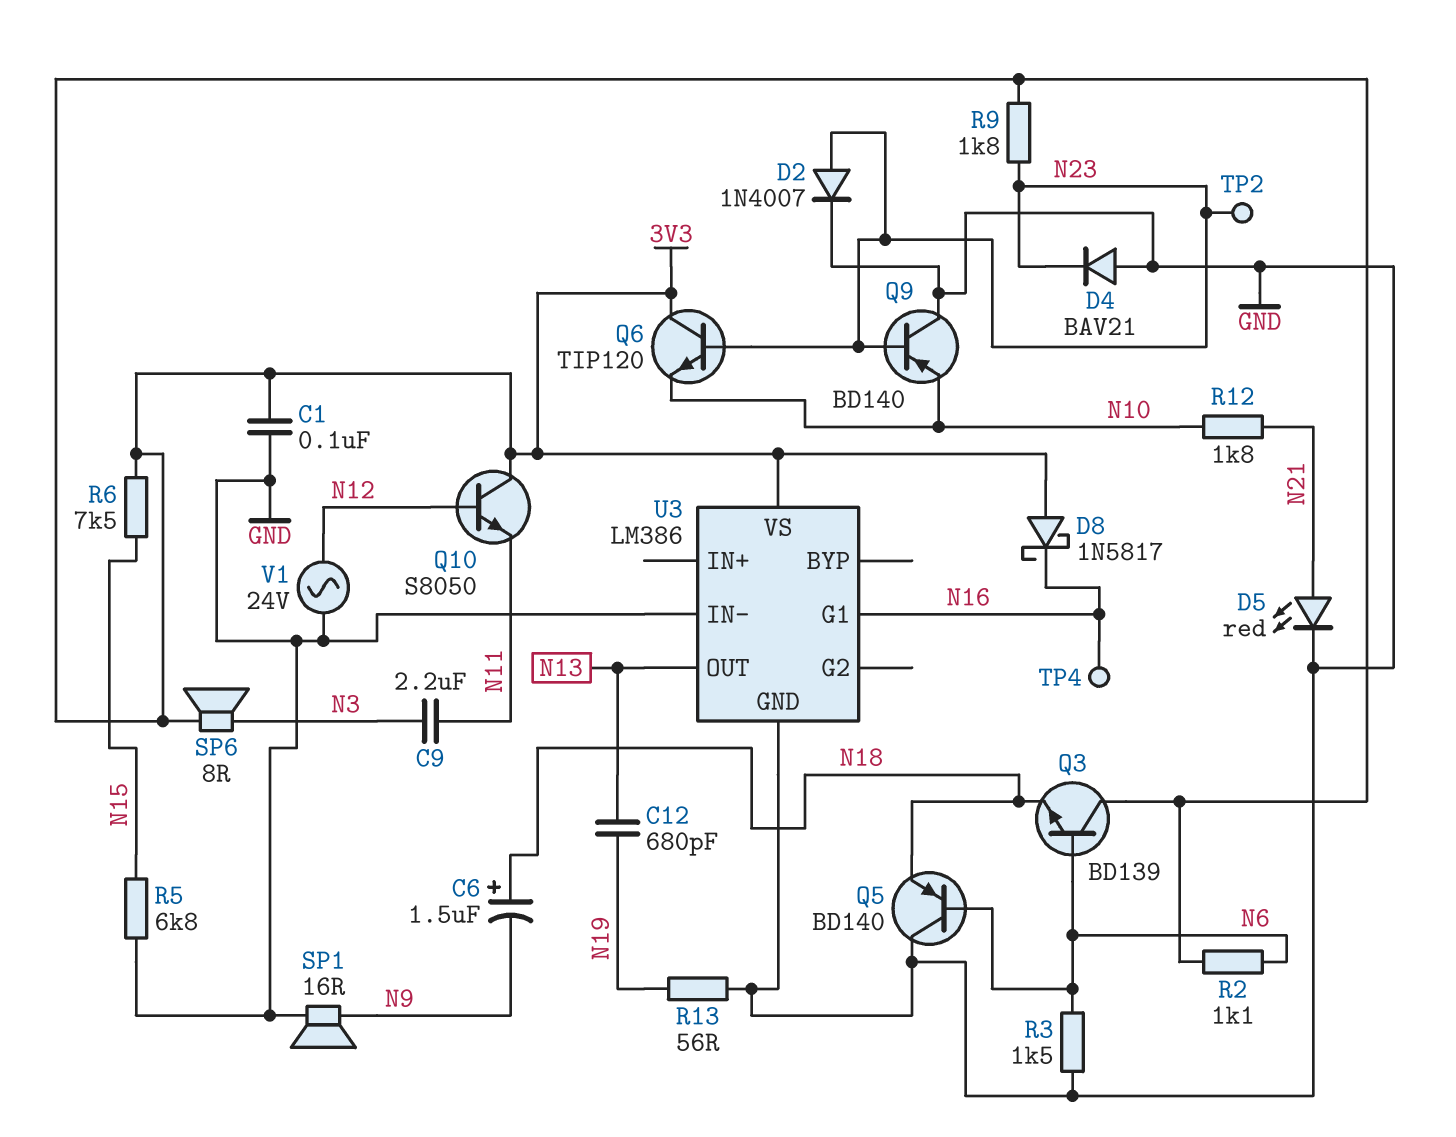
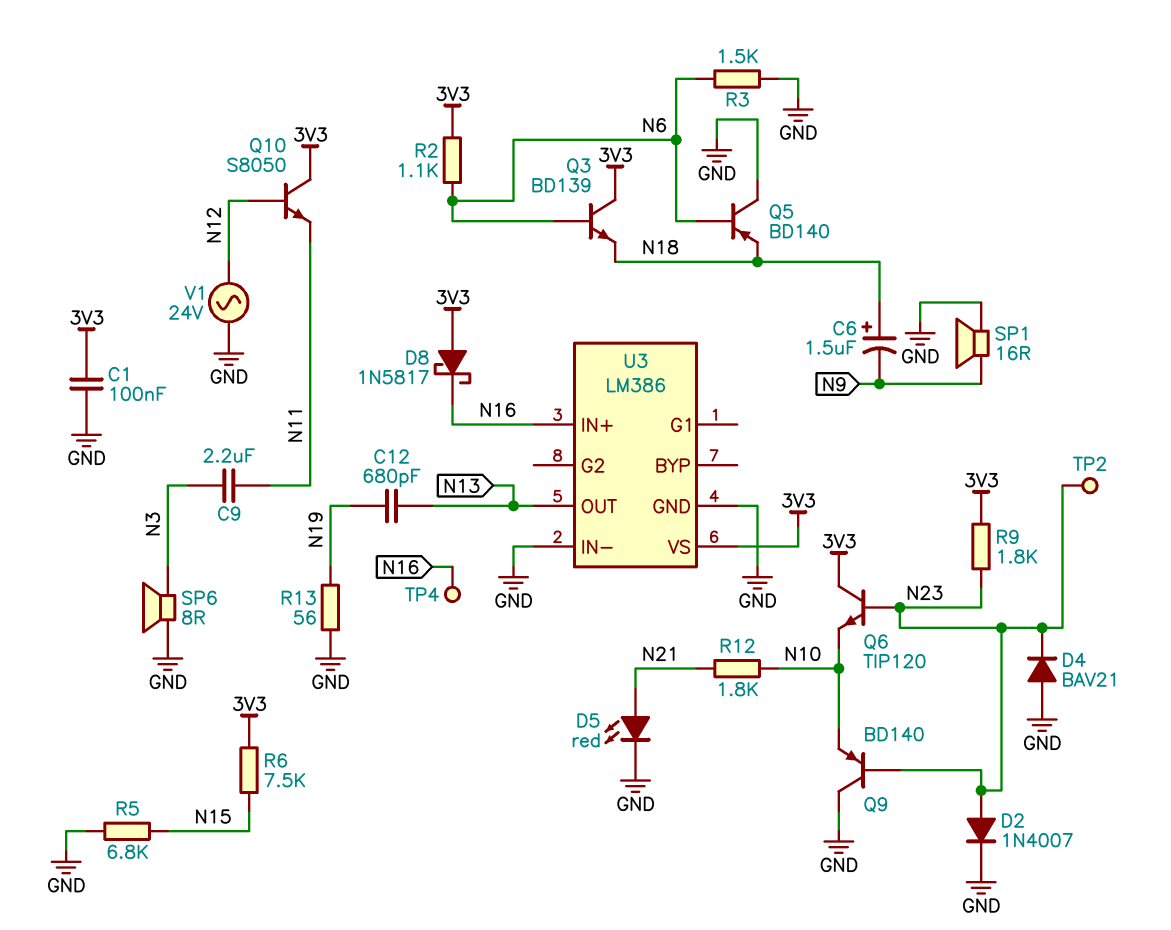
SP6: speaker 8R (3V3, N3) -> speaker 8R (GND, N3)
U3 pin G1: N16 -> none
U3 pin IN+: none -> N16

